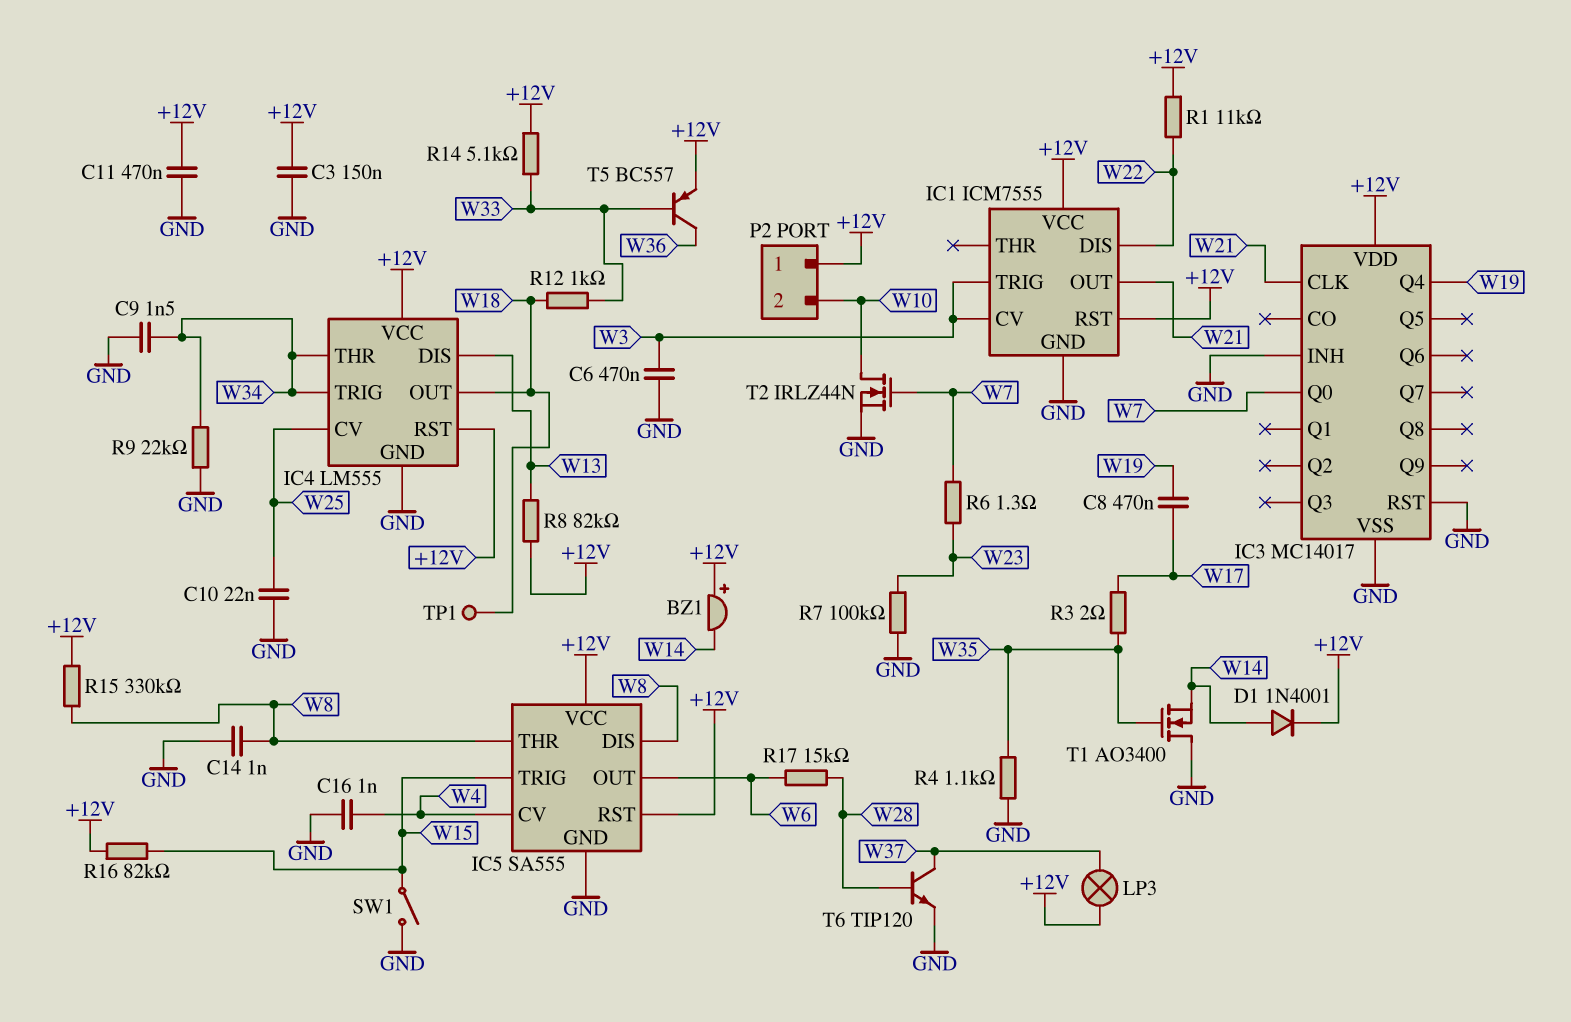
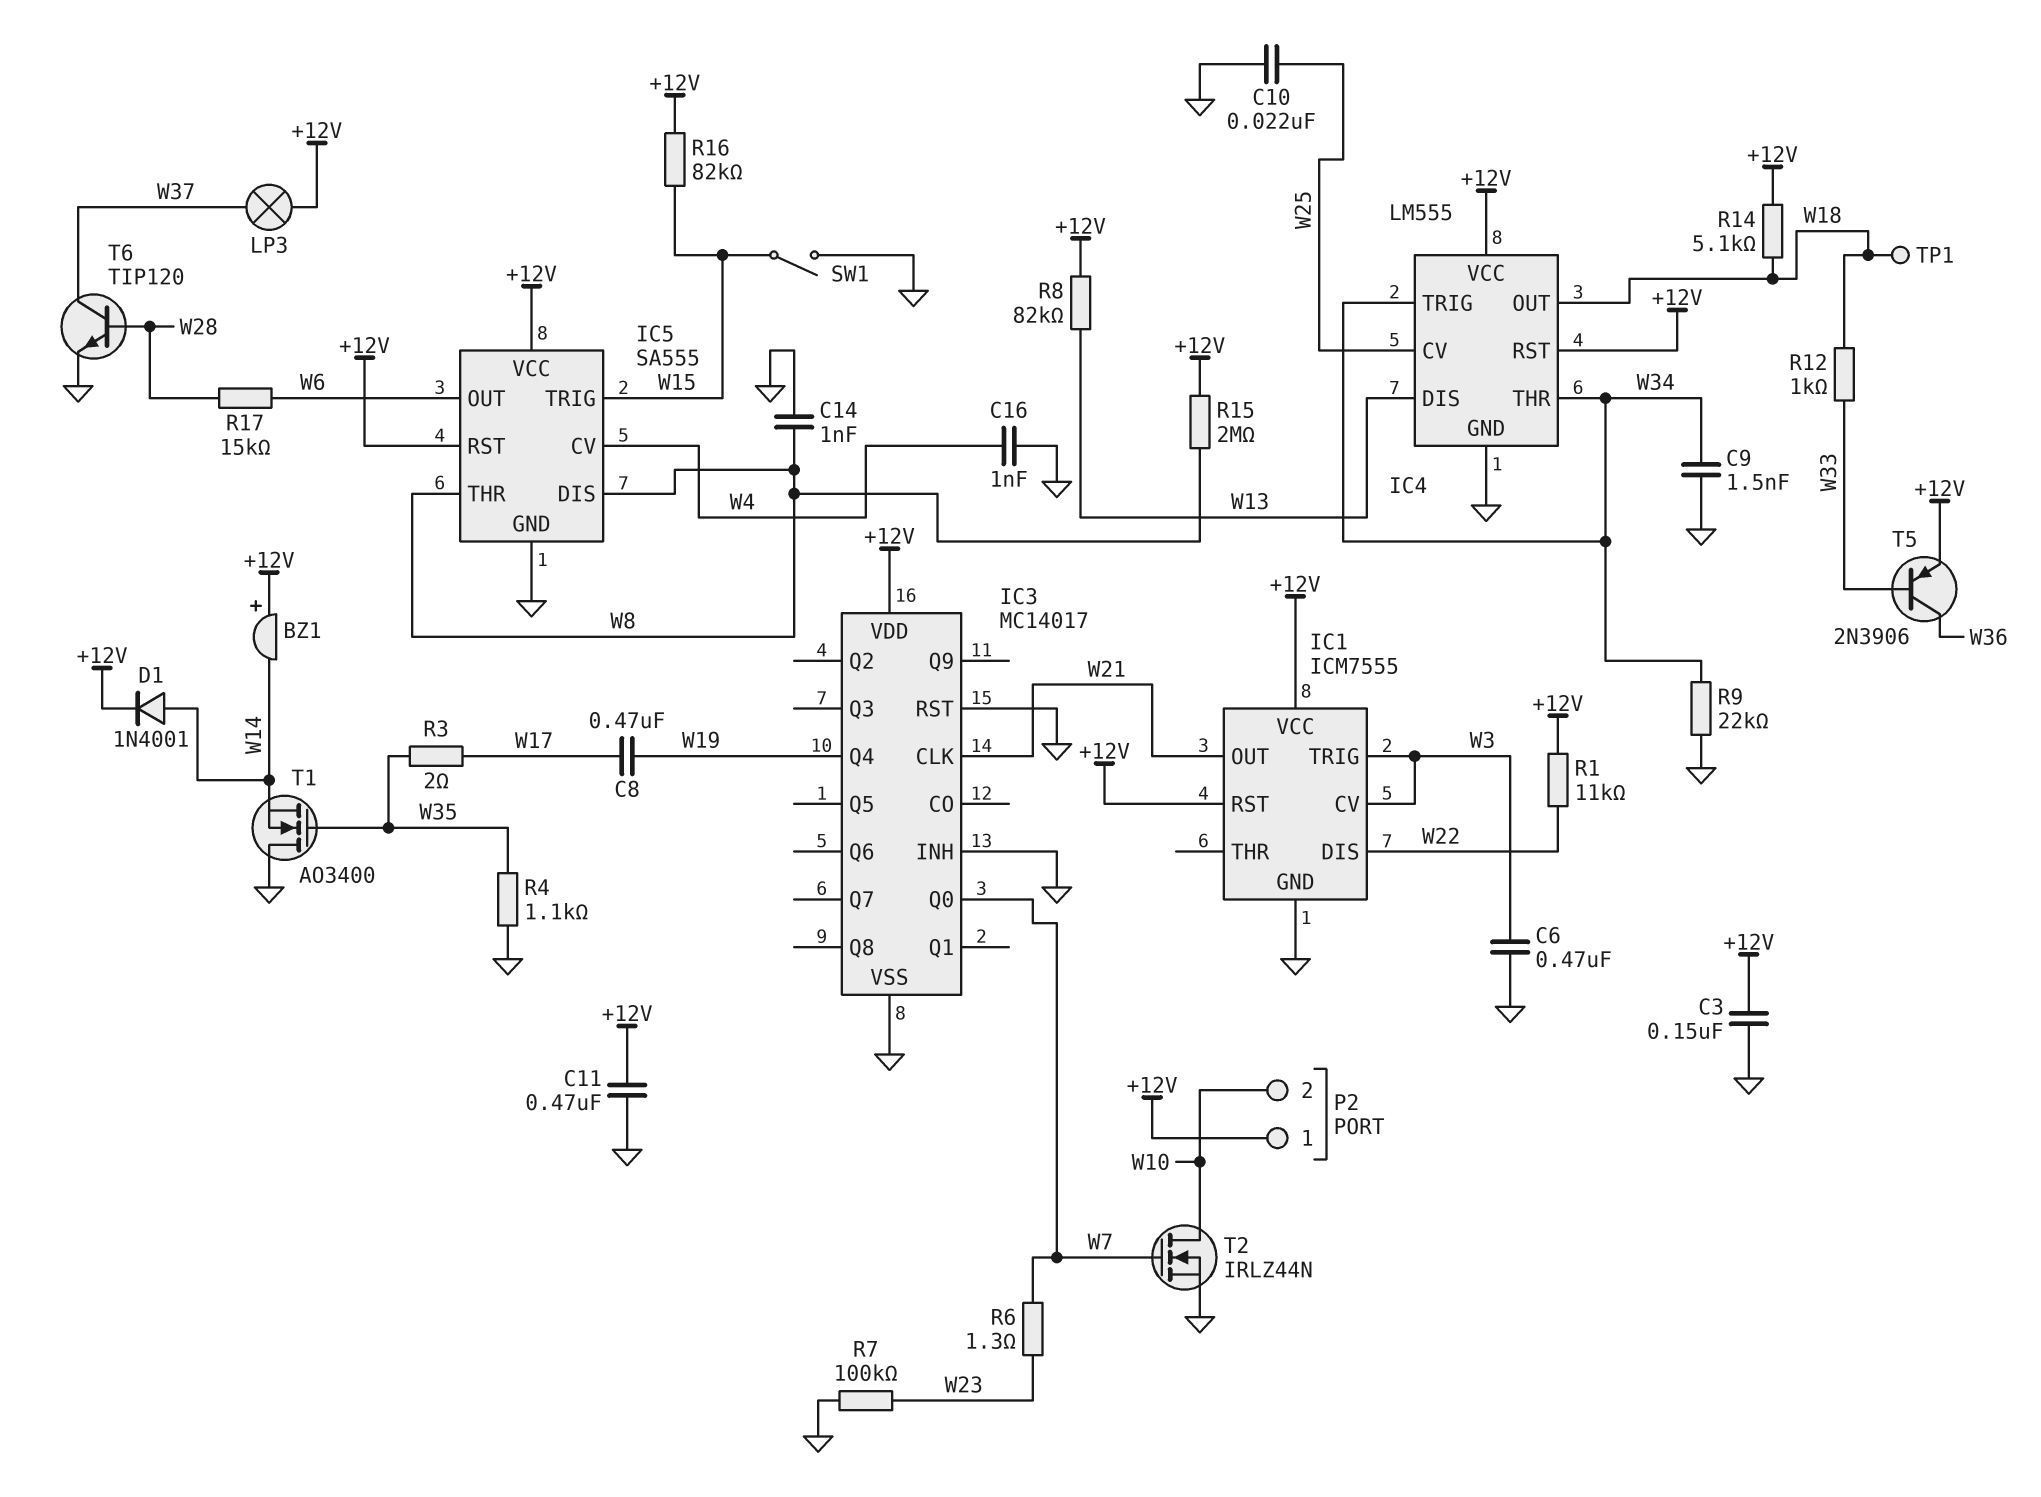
R14: 5.1k (+12V, W33) -> 5.1k (+12V, W18)
R15: 330k (+12V, W8) -> 2M (+12V, W8)
T5: PNP BC557 (B W33, C W36, E +12V) -> PNP 2N3906 (B W33, C W36, E +12V)

